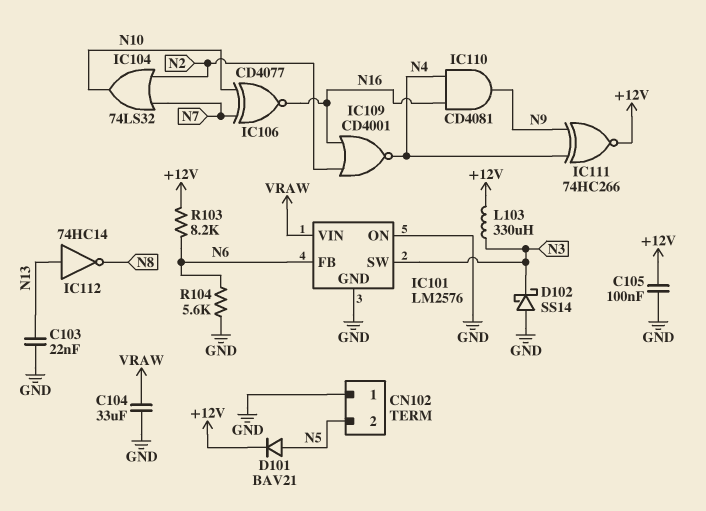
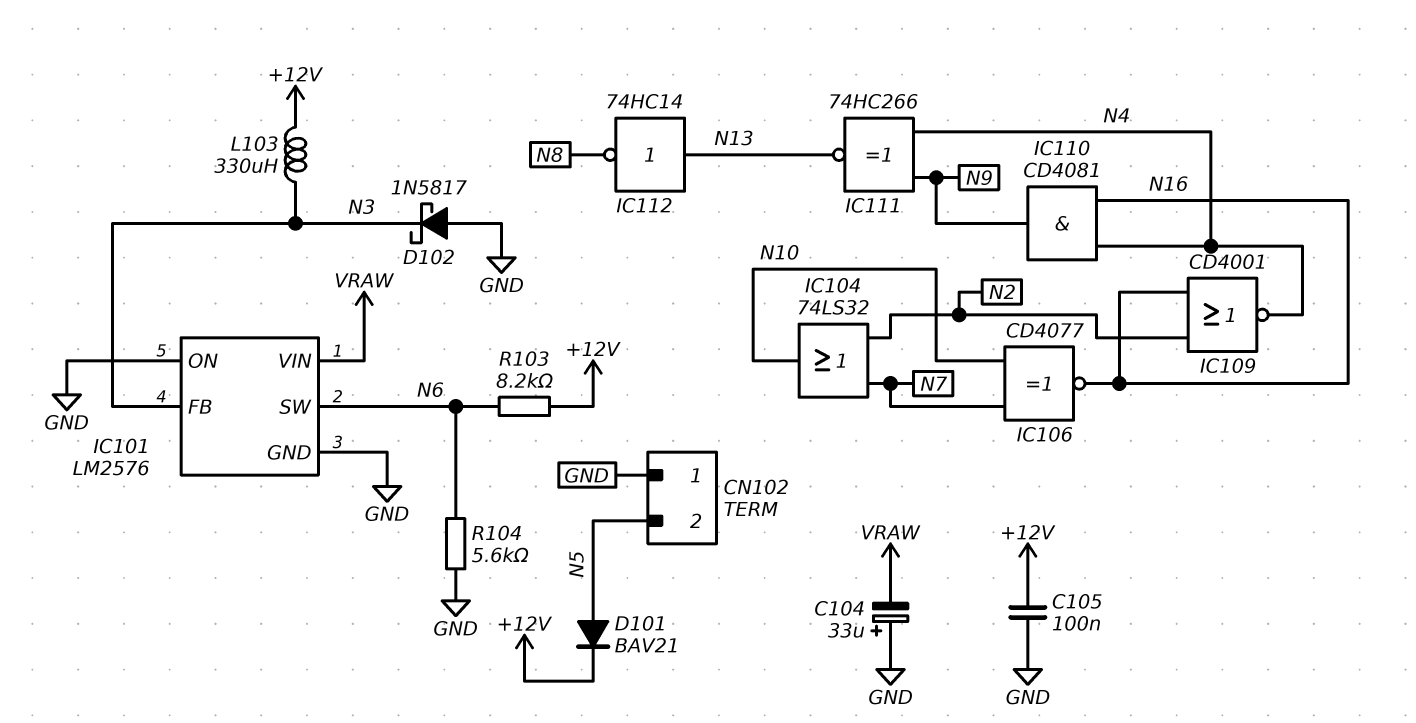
C103: 22nF (GND, N13) -> none
C104: 33uF (GND, VRAW) -> 33uF (plus GND, minus VRAW)
D102: schottky SS14 (A GND, K N3) -> schottky 1N5817 (A GND, K N3)
IC101 pin FB: N6 -> N3
IC101 pin SW: N3 -> N6
IC111: XNOR 74HC266 (in N4, in N9, out +12V) -> XNOR 74HC266 (in N4, in N9, out N13)

